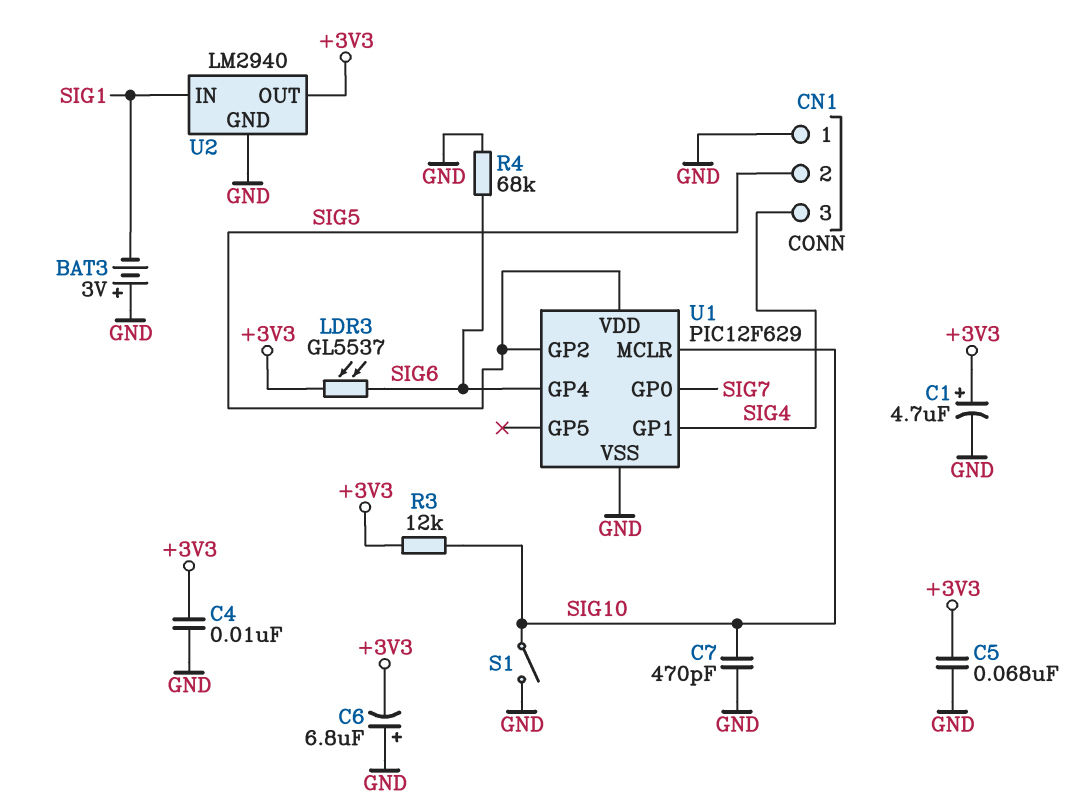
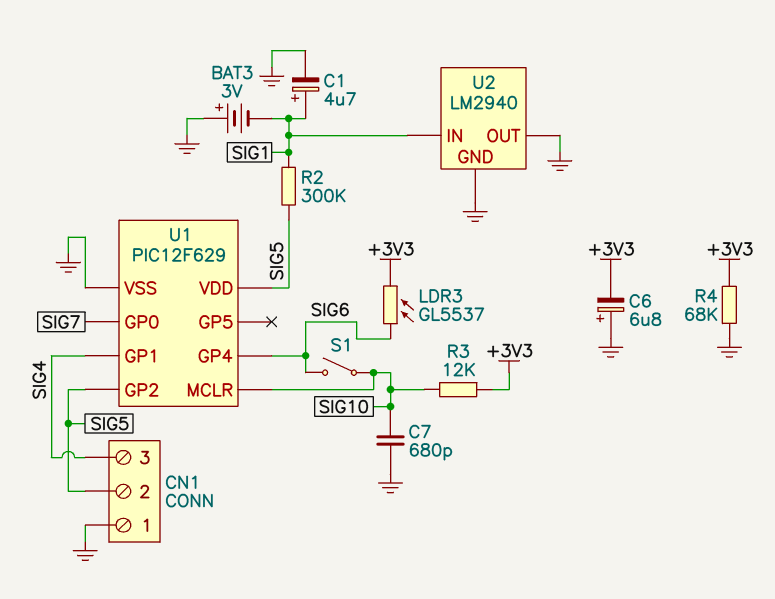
C1: 4.7uF (plus +3V3, minus GND) -> 4.7uF (plus SIG1, minus GND)
C4: 10nF (+3V3, GND) -> none
C5: 68nF (+3V3, GND) -> none
C7: 470pF (GND, SIG10) -> 680pF (GND, SIG10)
R2: none -> 300k (SIG1, SIG5)
R4: 68k (GND, SIG6) -> 68k (+3V3, GND)
S1: switch (GND, SIG10) -> switch (SIG6, SIG10)
U2 pin OUT: +3V3 -> GND

